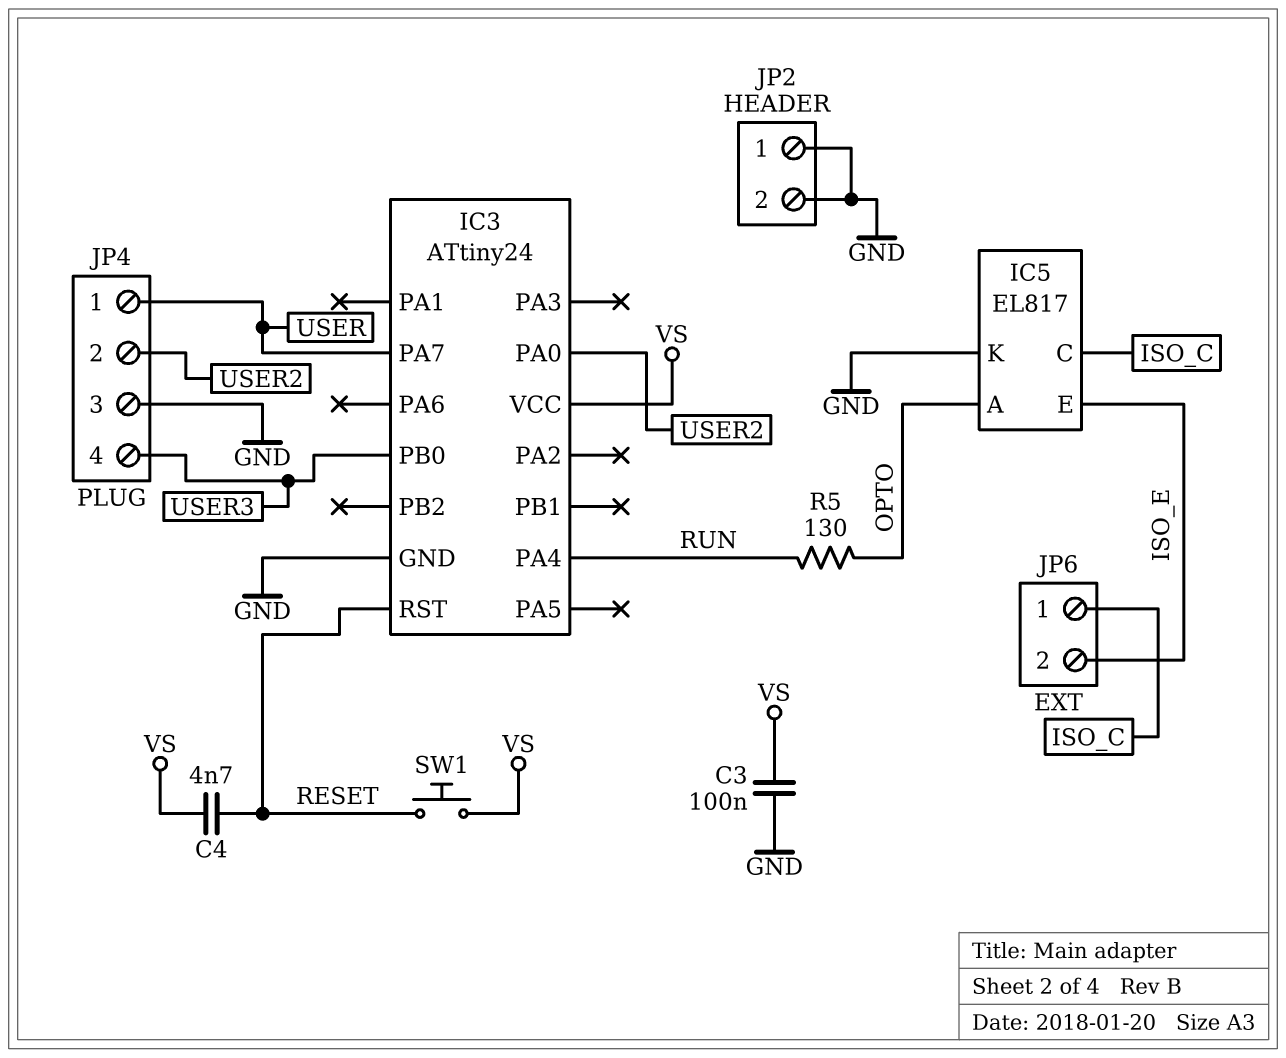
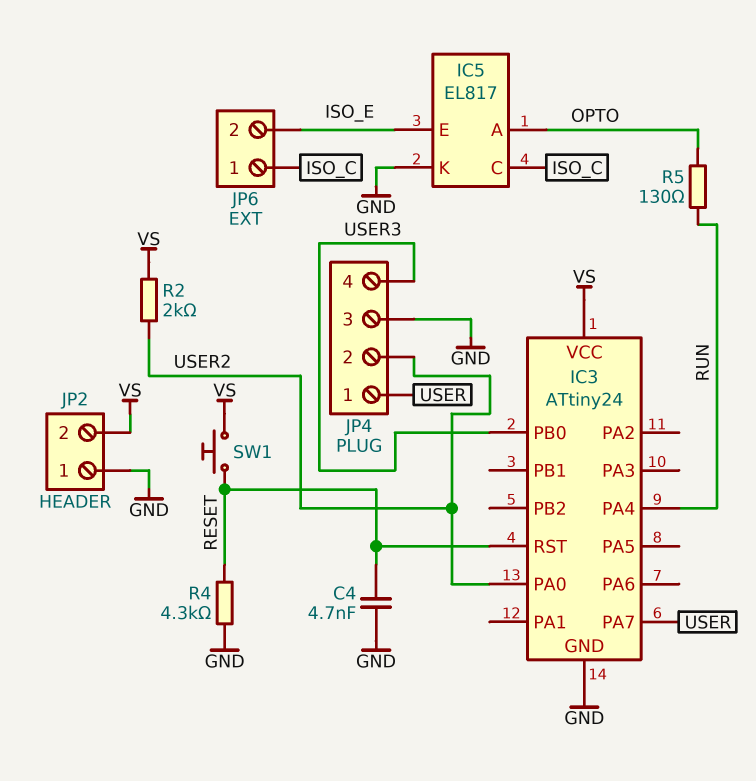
C3: 100nF (GND, VS) -> none
C4: 4.7nF (RESET, VS) -> 4.7nF (GND, RESET)
JP2 pin 2: GND -> VS
R2: none -> 2k (USER2, VS)
R4: none -> 4.3k (GND, RESET)

